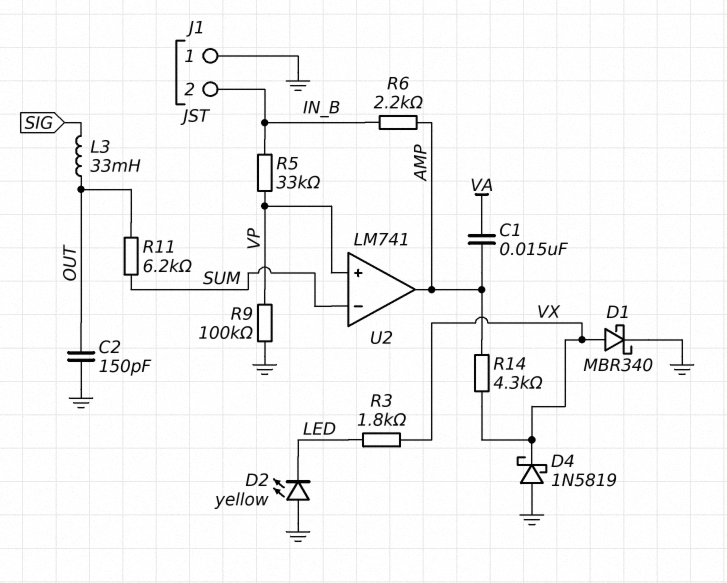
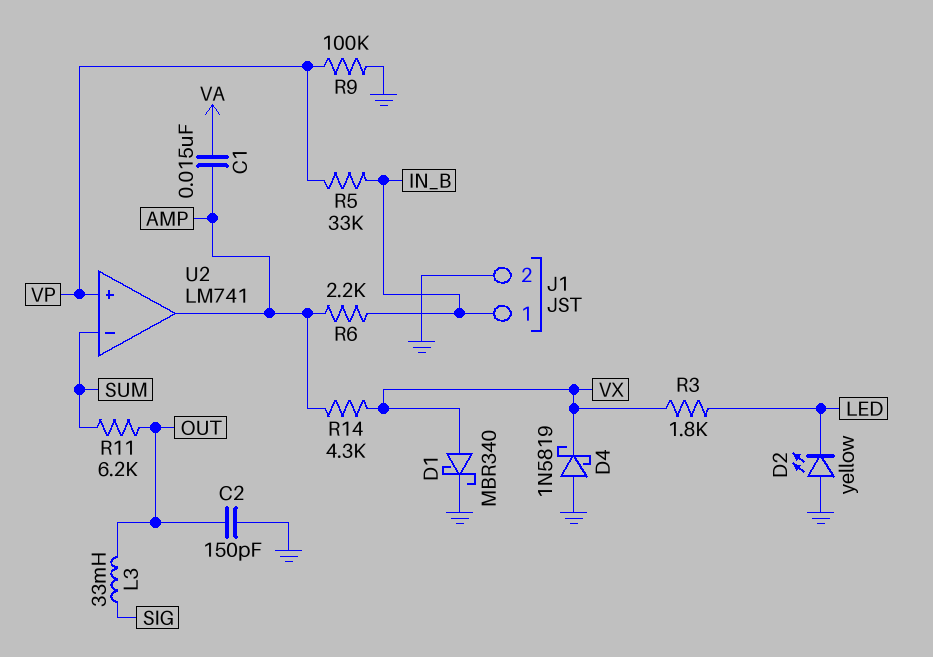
J1 pin 1: GND -> IN_B
J1 pin 2: IN_B -> GND

